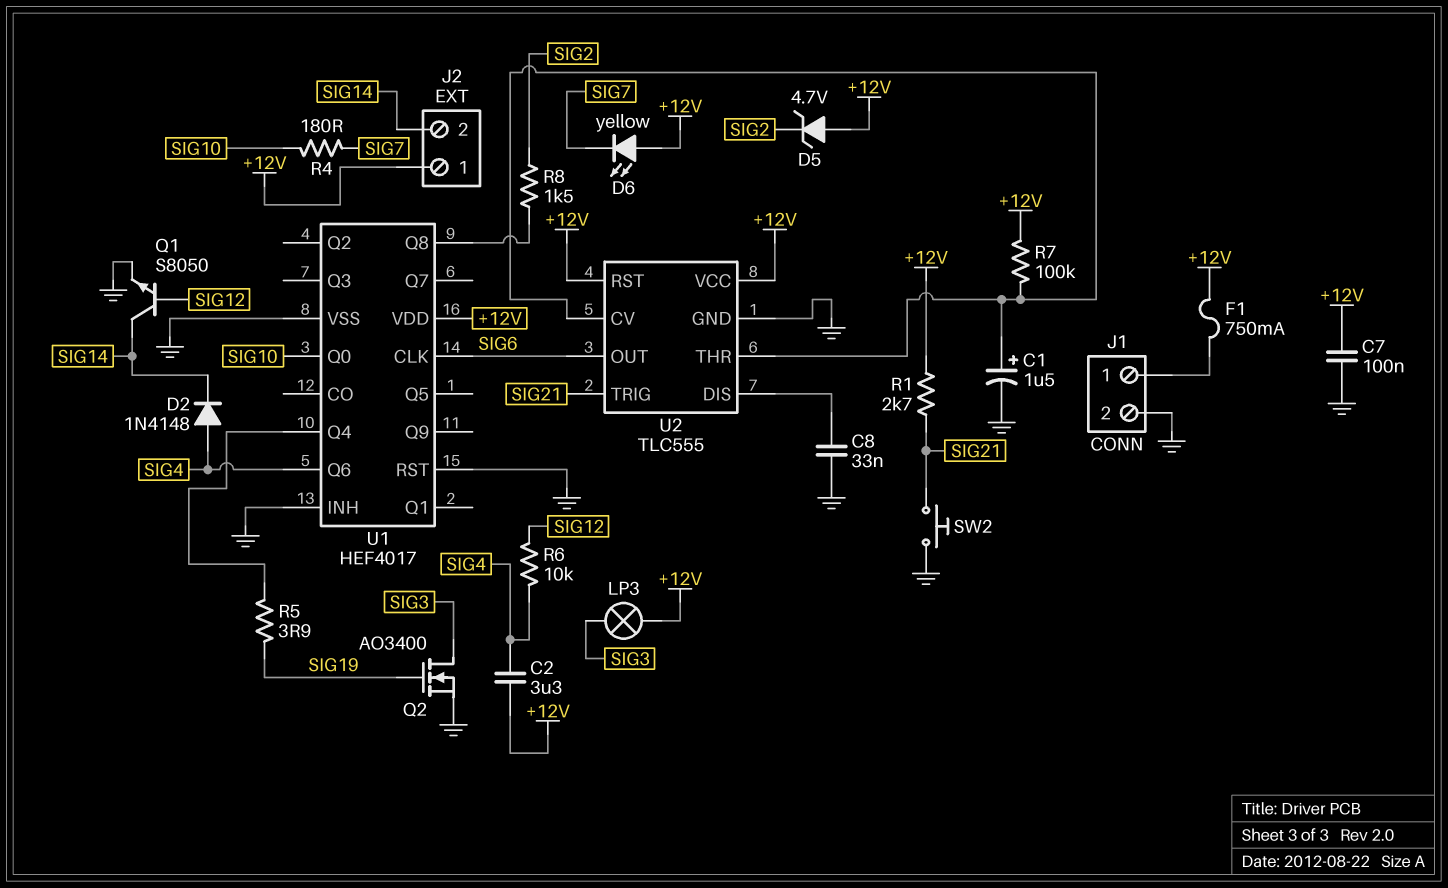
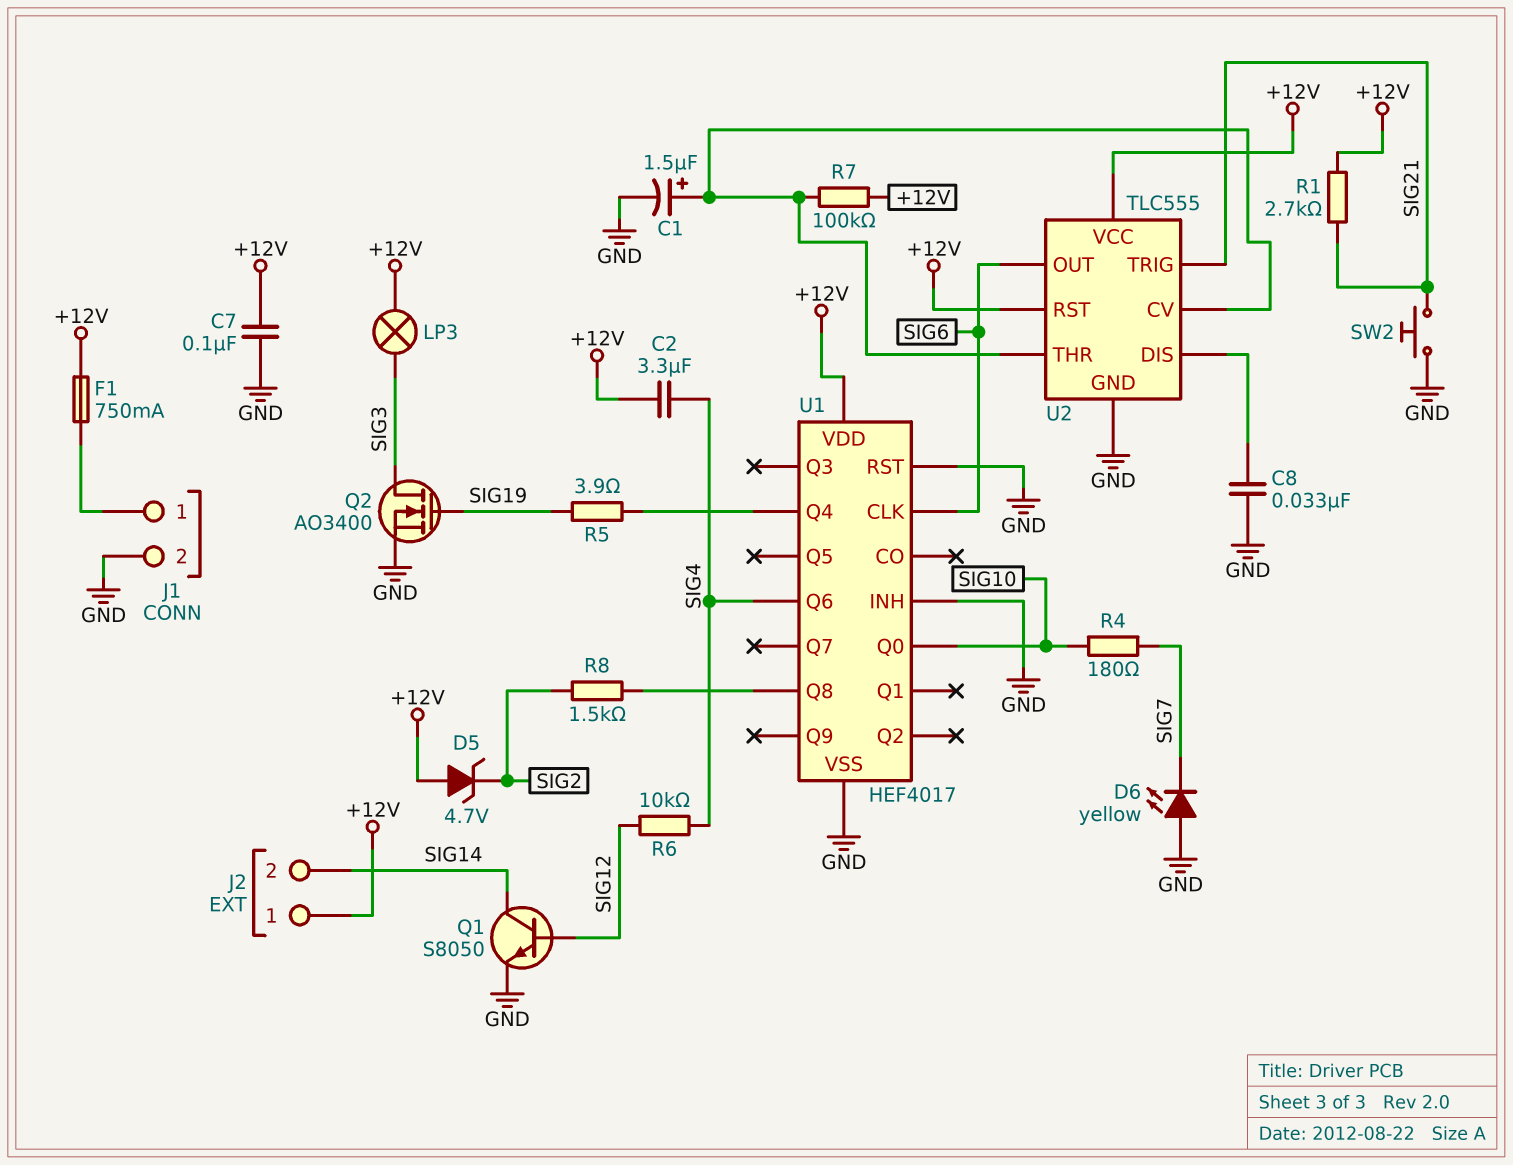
D2: diode 1N4148 (A SIG4, K SIG14) -> none
D6: LED yellow (A +12V, K SIG7) -> LED yellow (A GND, K SIG7)

